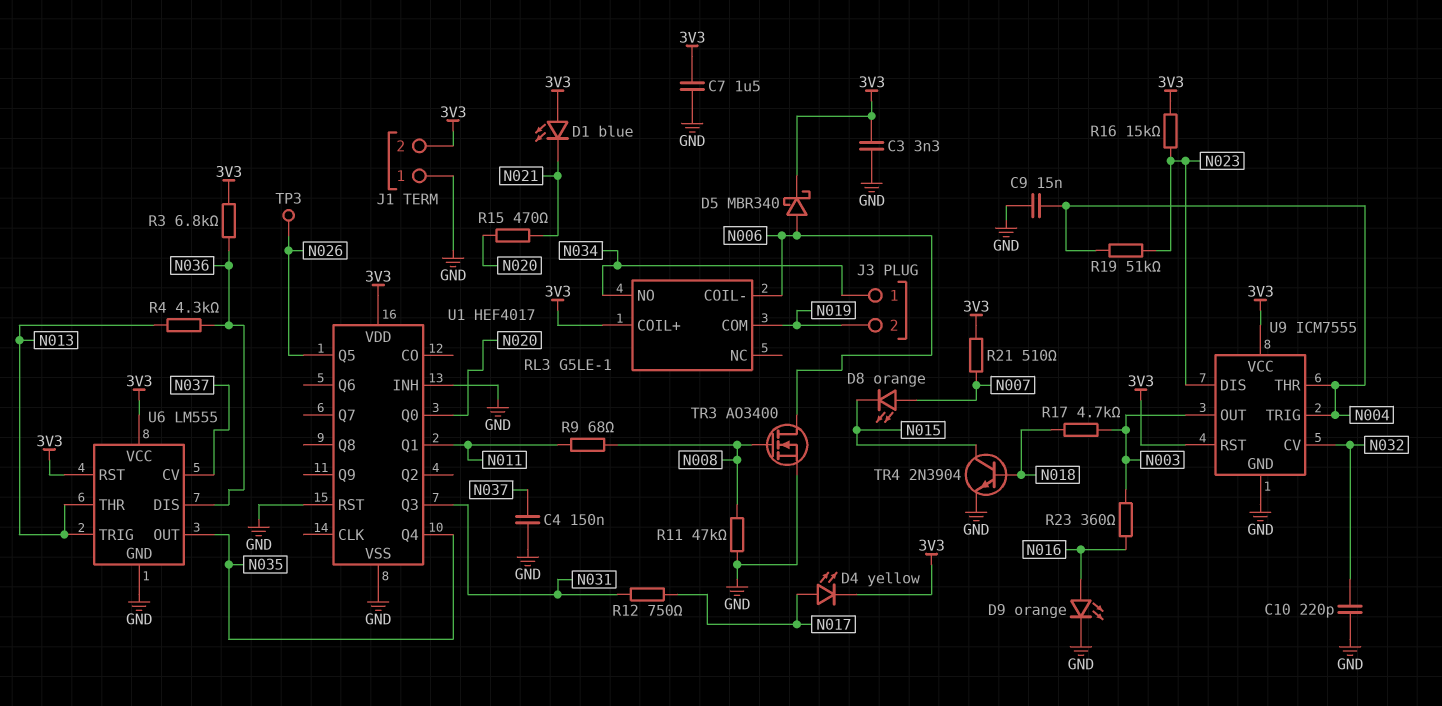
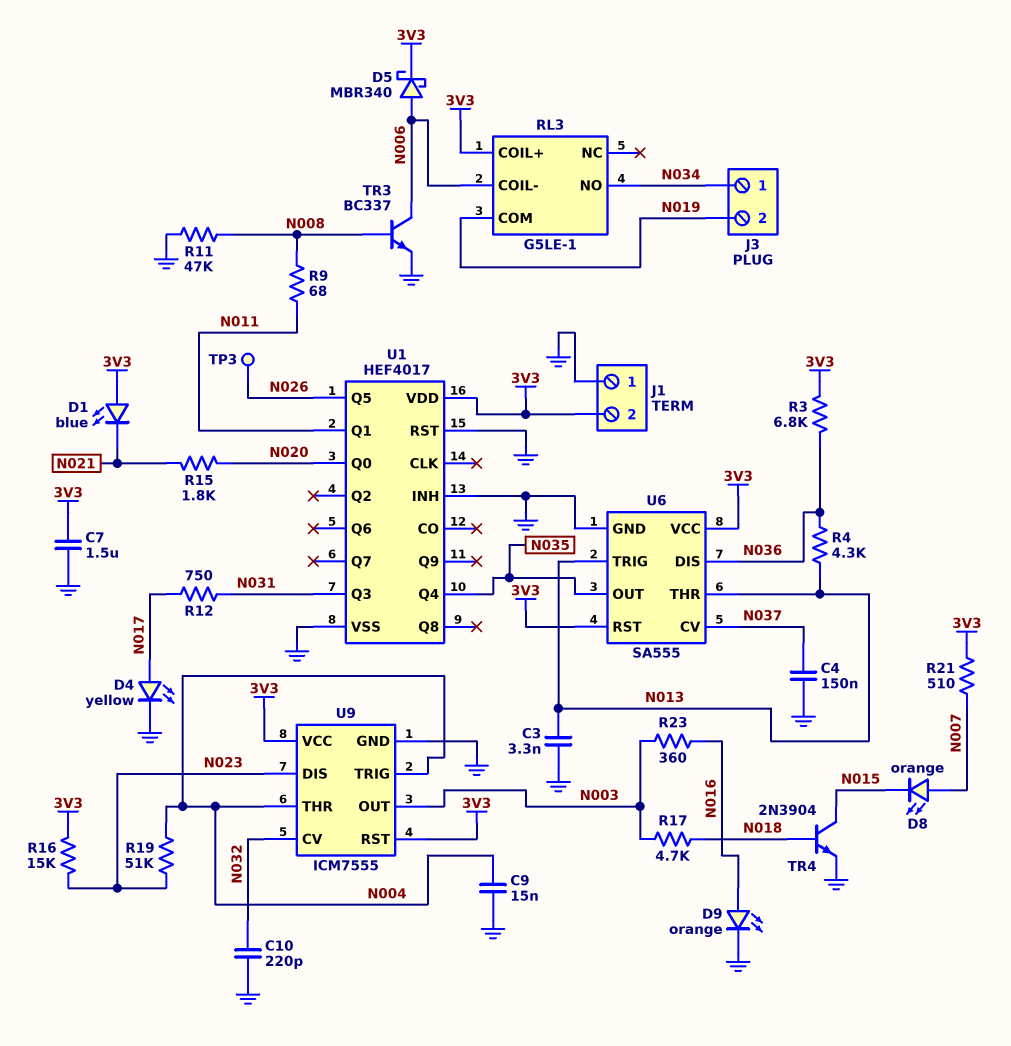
C3: 3.3nF (3V3, GND) -> 3.3nF (GND, N013)
D4: LED yellow (A N017, K 3V3) -> LED yellow (A N017, K GND)
R15: 470 (N020, N021) -> 1.8k (N020, N021)
TR3: NMOS AO3400 (G N008, D N006, S GND) -> NPN BC337 (B N008, C N006, E GND)
U6: LM555 -> SA555

